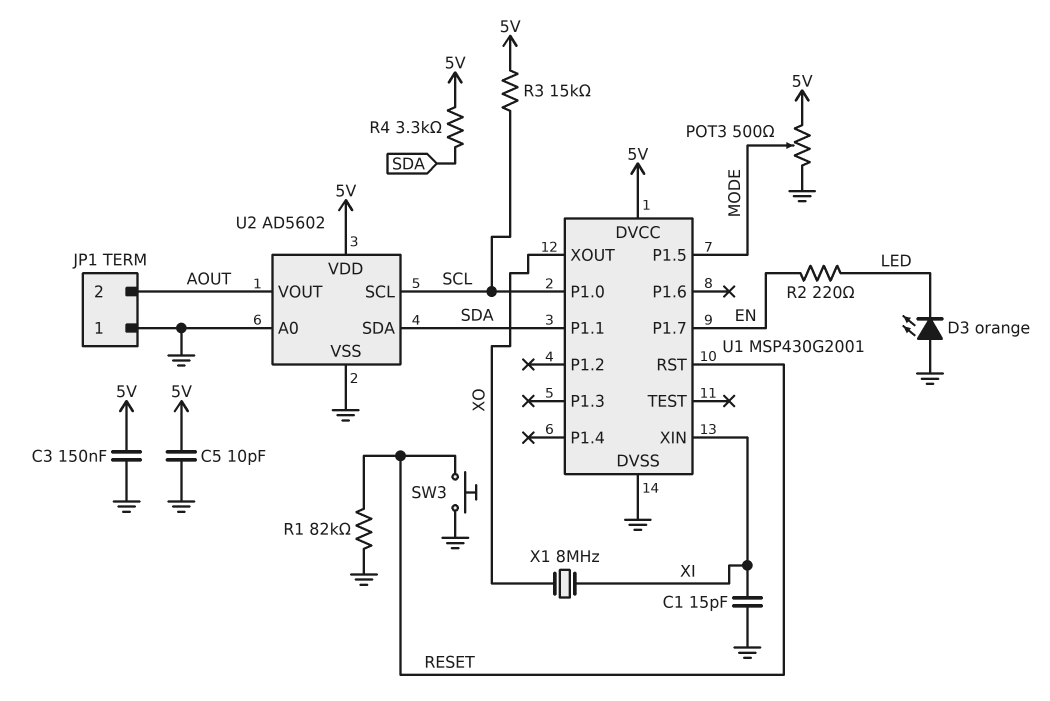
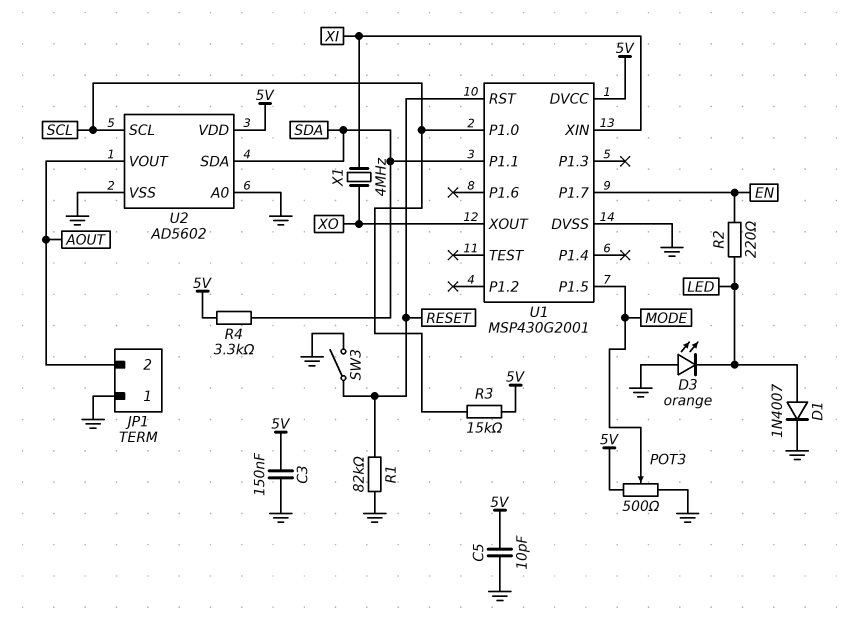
C1: 15pF (GND, XI) -> none
D1: none -> diode 1N4007 (A LED, K GND)
SW3: button (GND, RESET) -> switch (GND, RESET)
X1: 8MHz (XI, XO) -> 4MHz (XI, XO)

